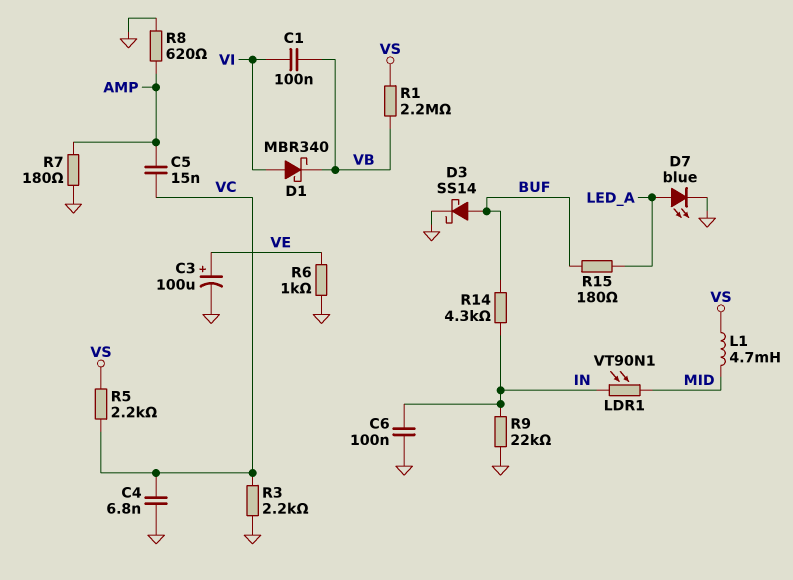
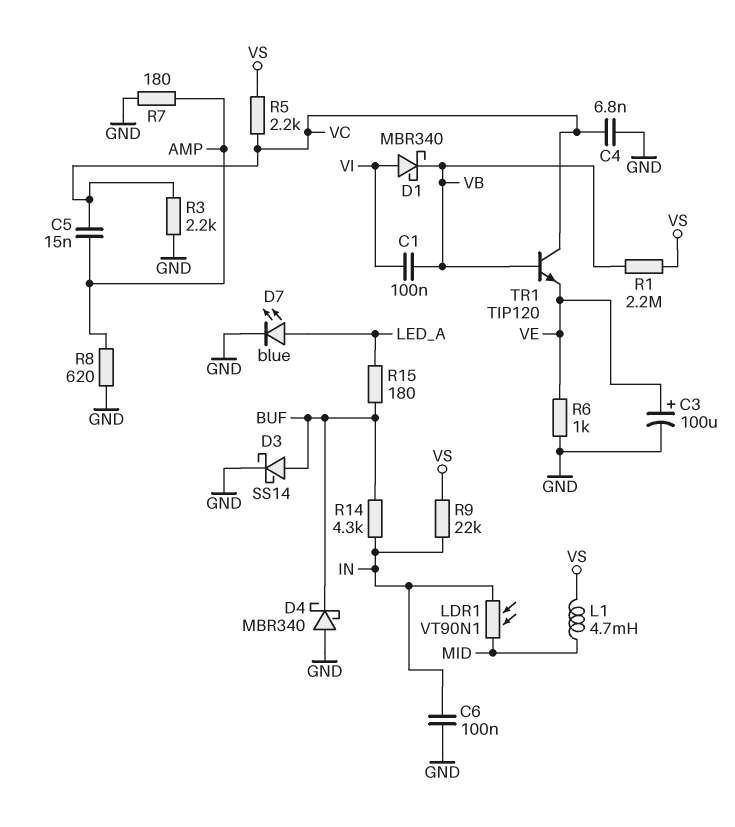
D4: none -> schottky MBR340 (A GND, K BUF)
R9: 22k (GND, IN) -> 22k (IN, VS)
TR1: none -> NPN TIP120 (B VB, C VC, E VE)

